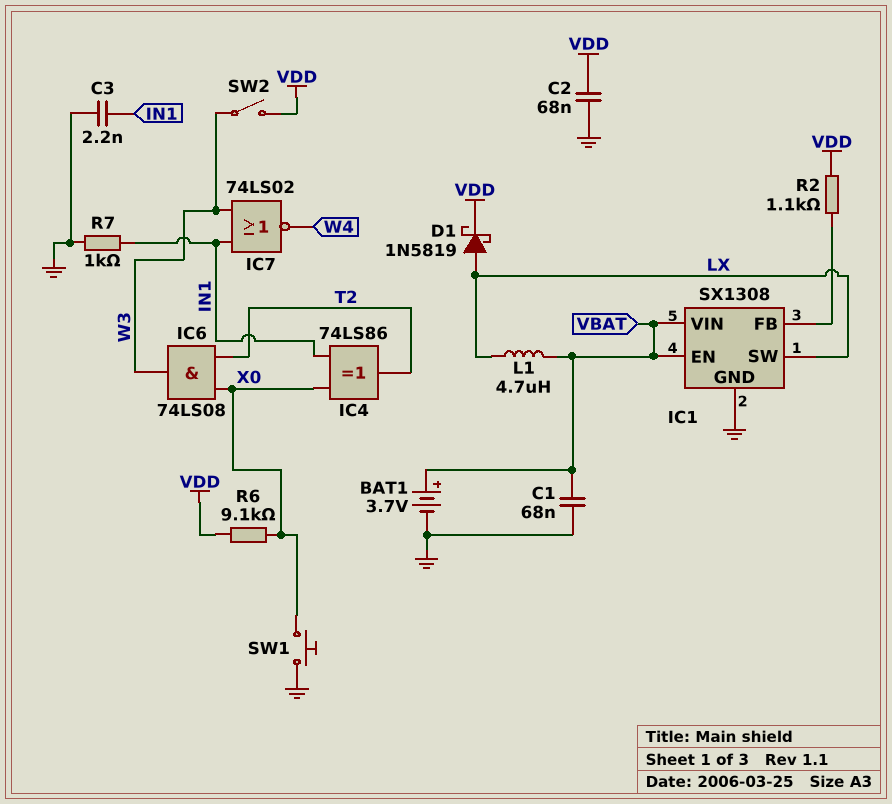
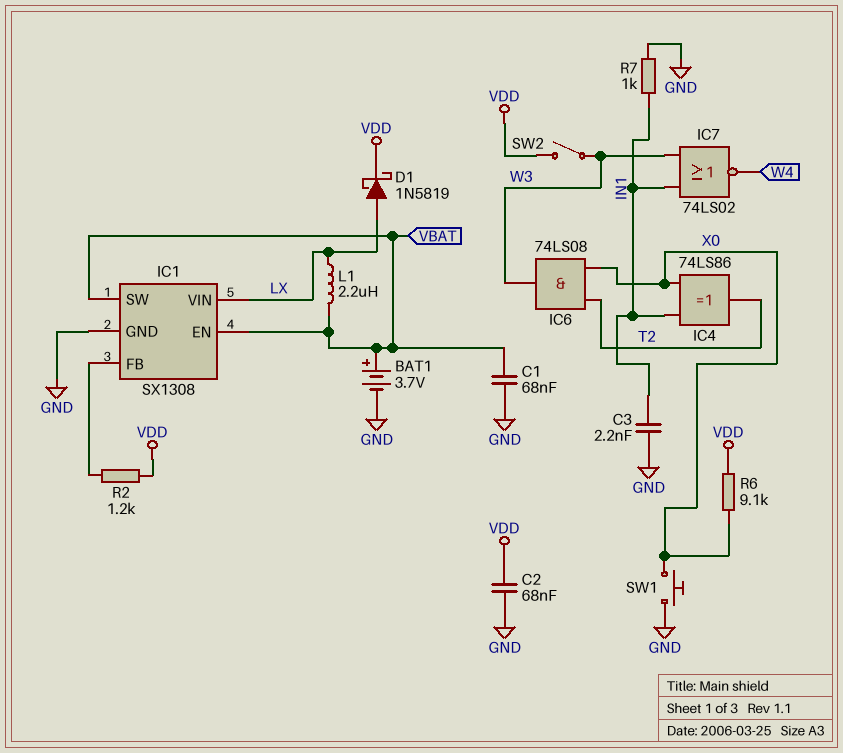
IC1 pin SW: LX -> VBAT
IC1 pin VIN: VBAT -> LX
L1: 4.7uH (LX, VBAT) -> 2.2uH (LX, VBAT)
R2: 1.1k (IC1/FB, VDD) -> 1.2k (IC1/FB, VDD)

